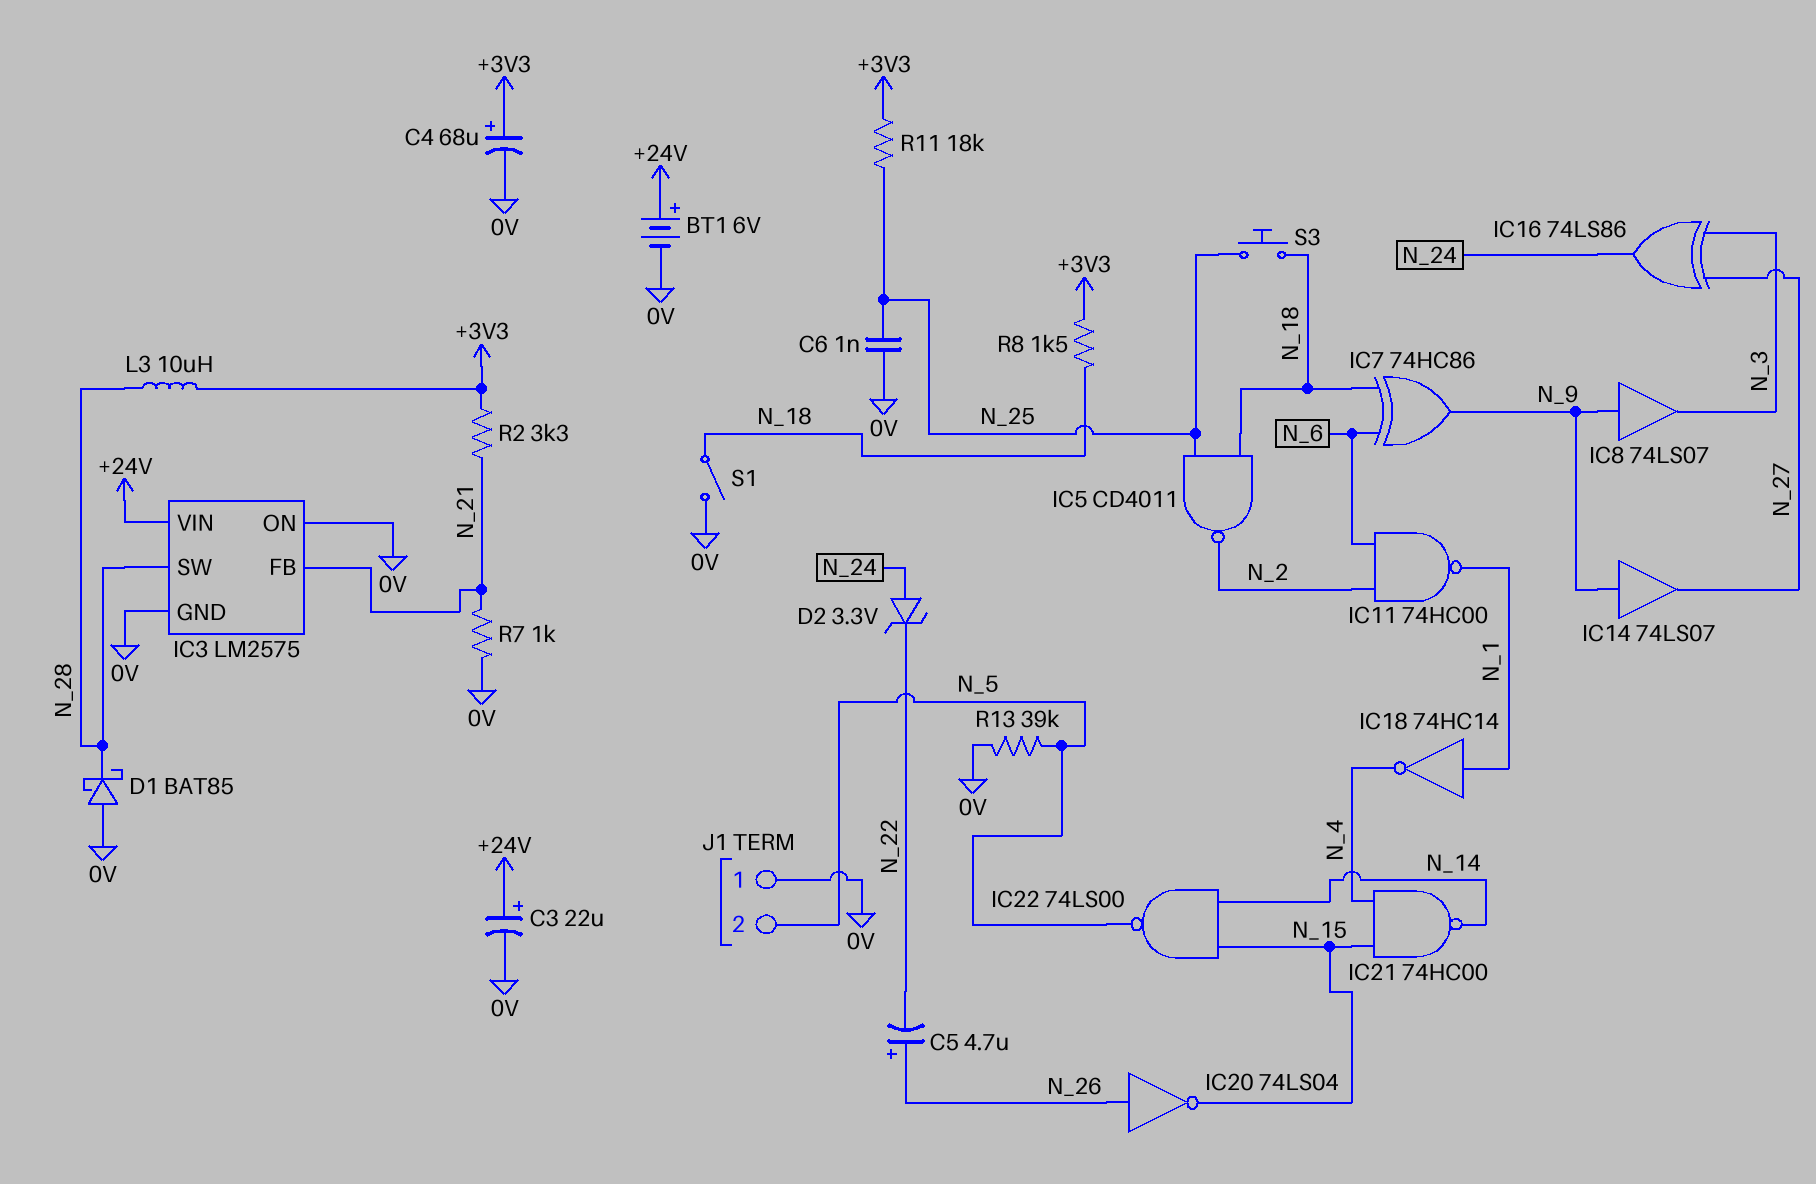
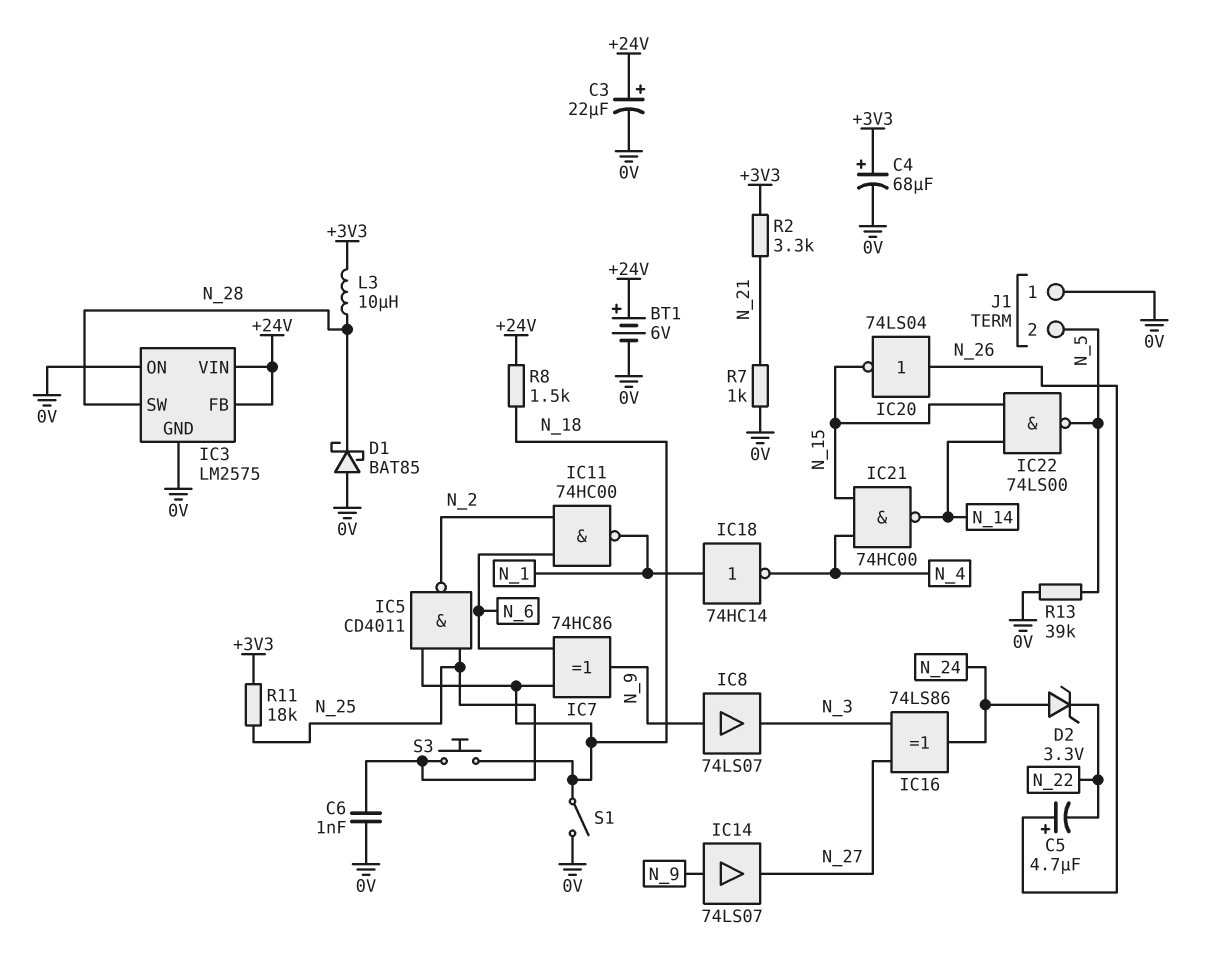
IC3 pin FB: N_21 -> +24V
R8: 1.5k (+3V3, N_18) -> 1.5k (+24V, N_18)

